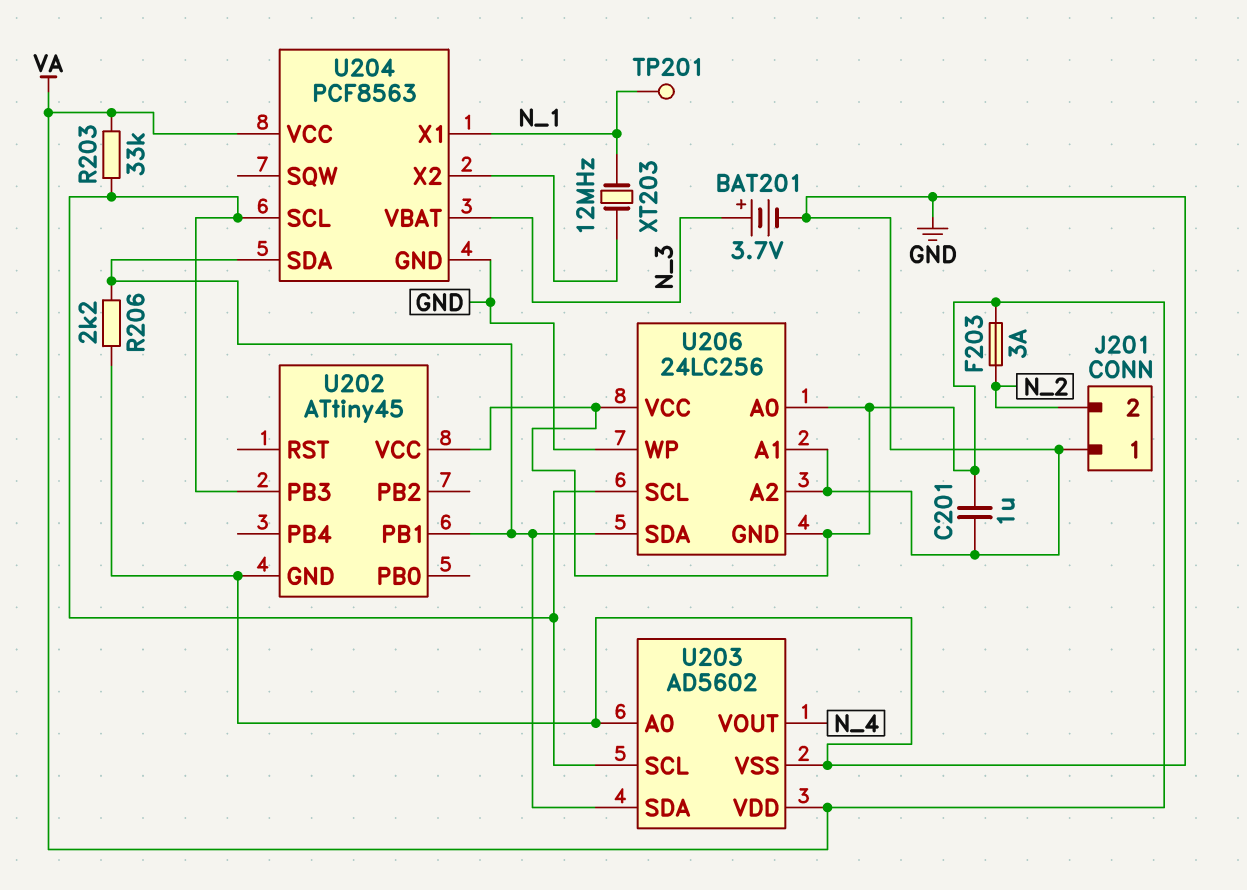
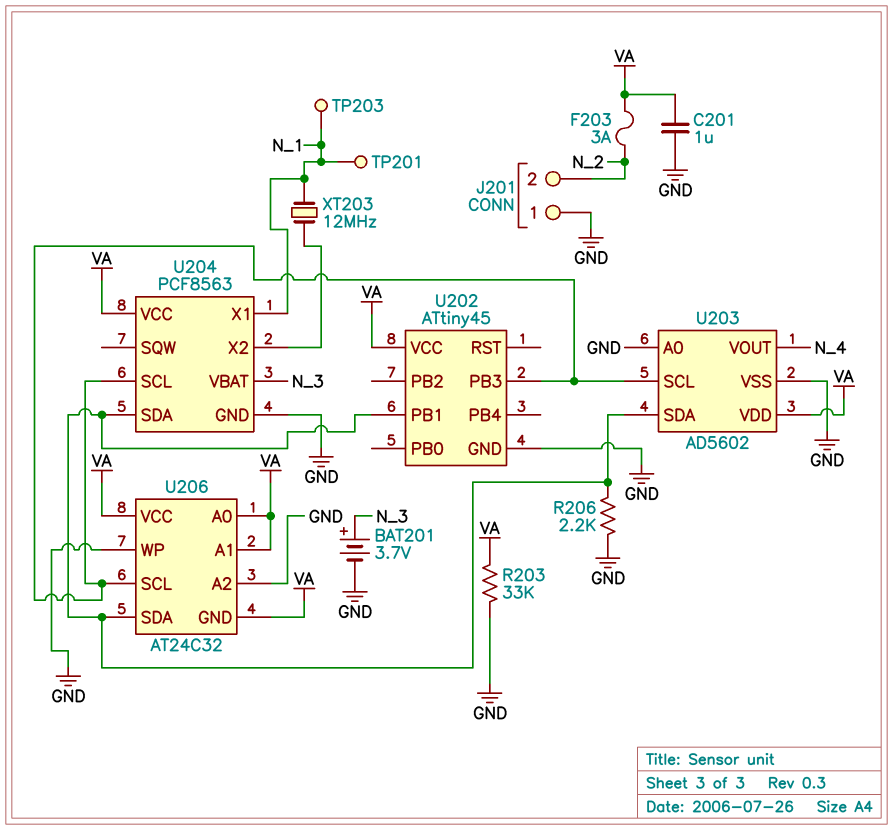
R203: 33k (U202/PB3, VA) -> 33k (GND, VA)
TP203: none -> test point (N_1)
U206: 24LC256 -> AT24C32
U206 pin A1: GND -> VA

